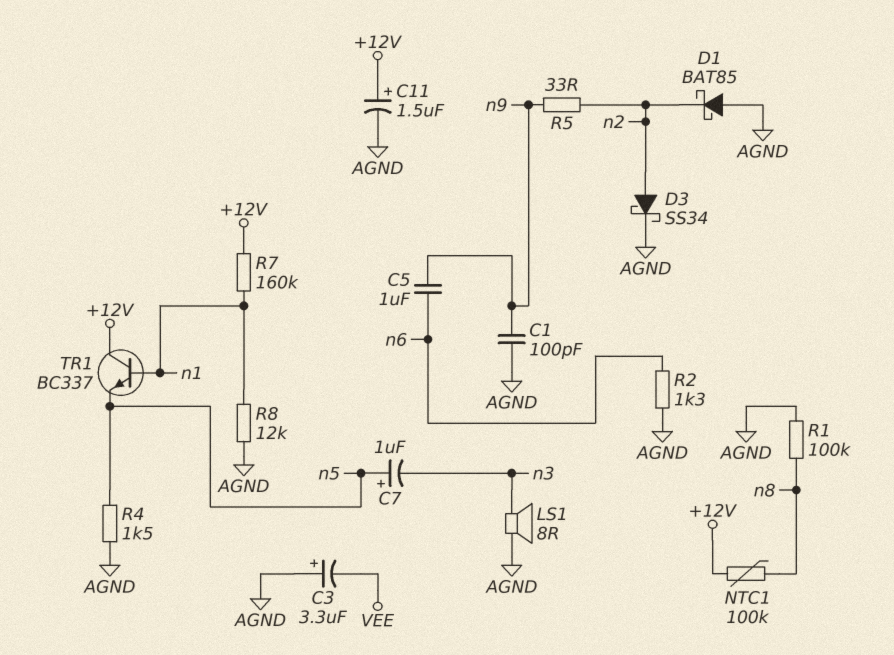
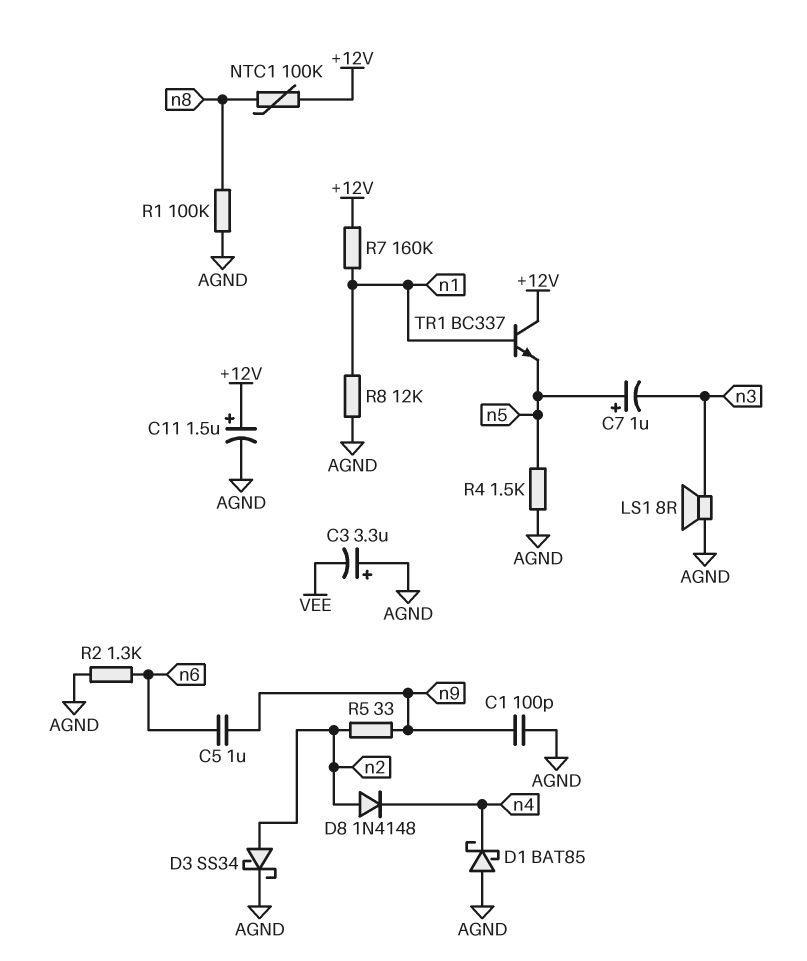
D1: schottky BAT85 (A AGND, K n2) -> schottky BAT85 (A AGND, K n4)
D8: none -> diode 1N4148 (A n2, K n4)

